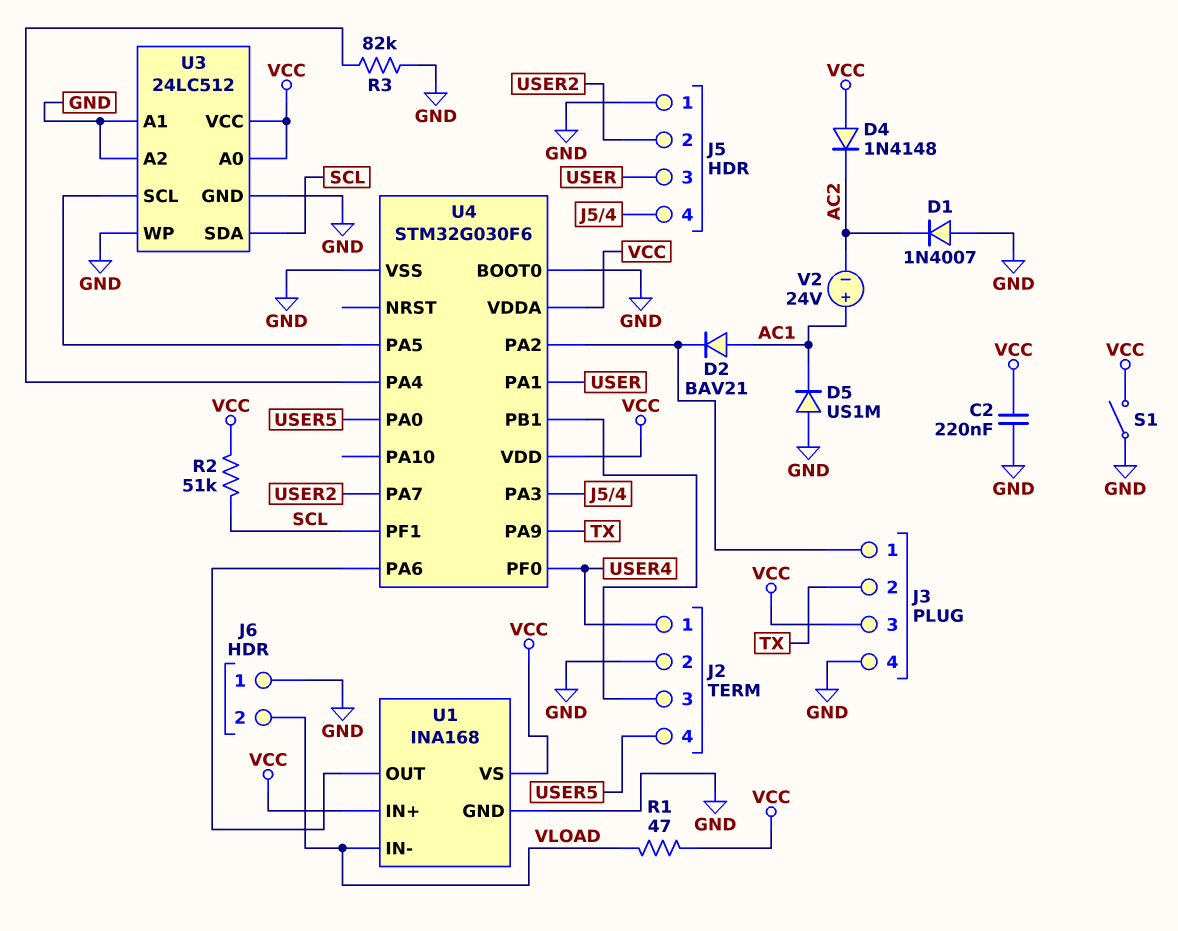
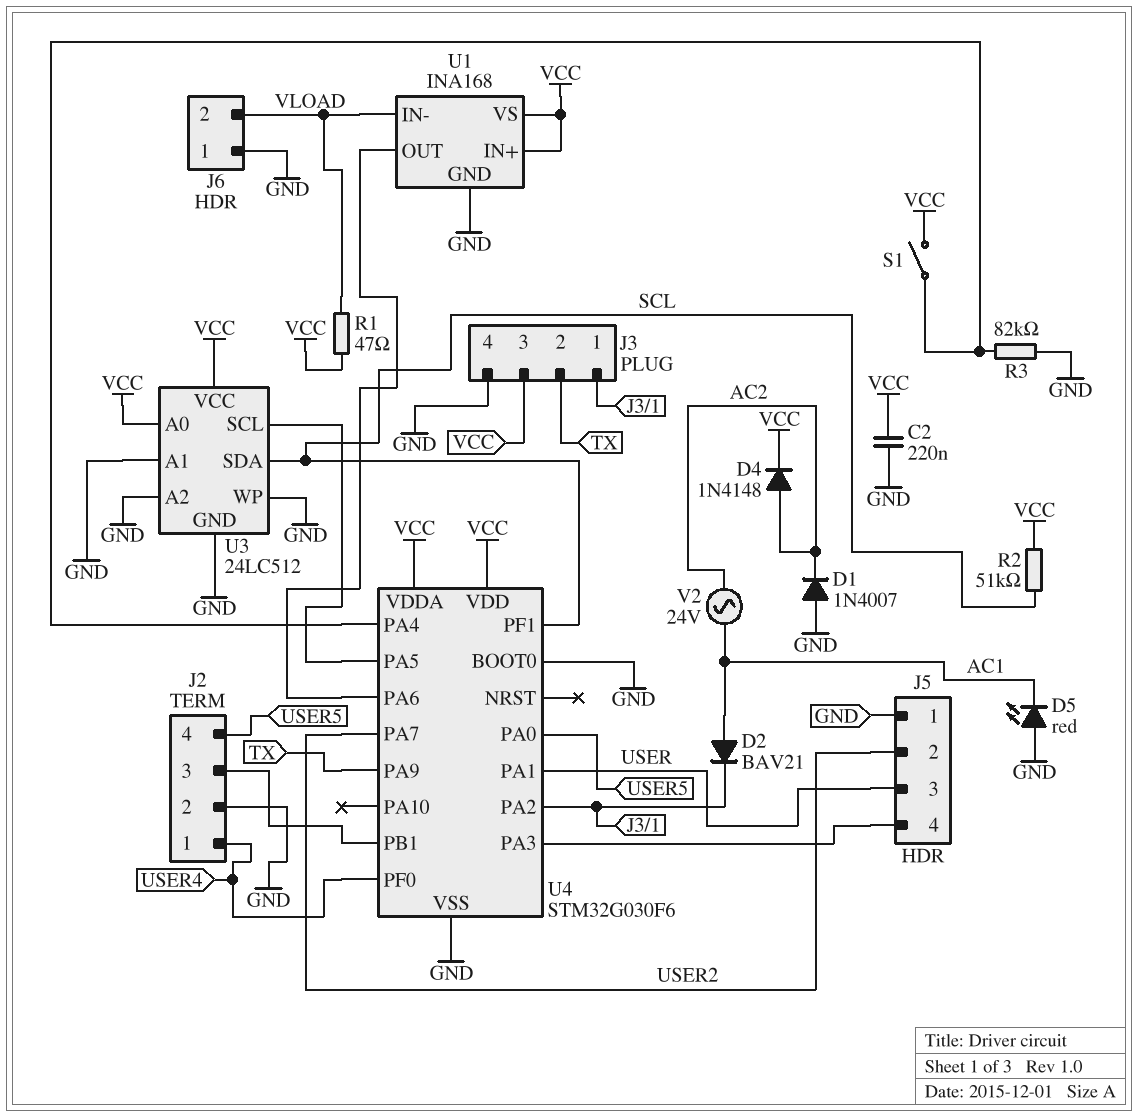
D4: diode 1N4148 (A VCC, K AC2) -> diode 1N4148 (A AC2, K VCC)
D5: diode US1M (A GND, K AC1) -> LED red (A GND, K AC1)
S1: switch (GND, VCC) -> switch (U4/PA4, VCC)
V2: 24V (plus AC1, minus AC2) -> AC 24V (AC1, AC2)

